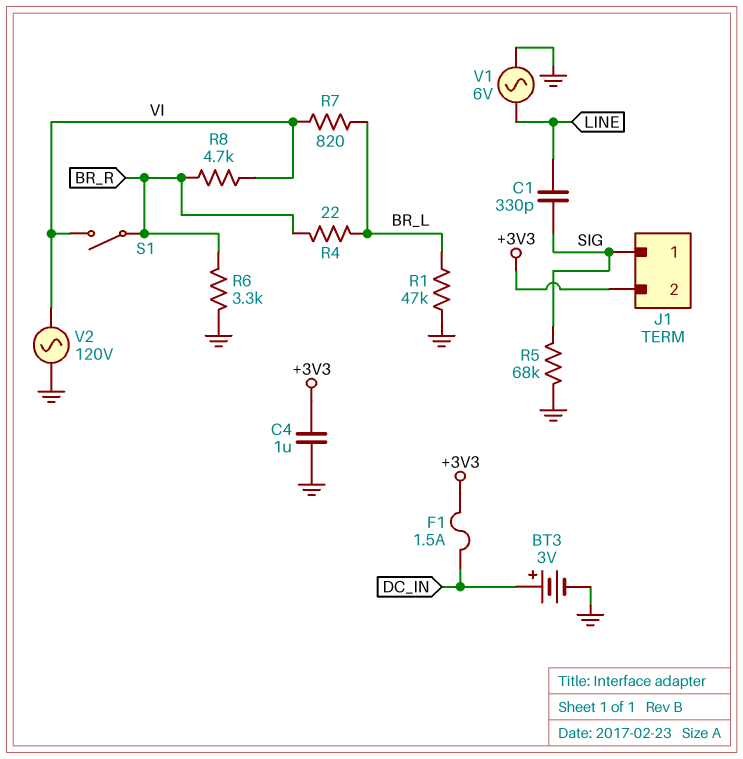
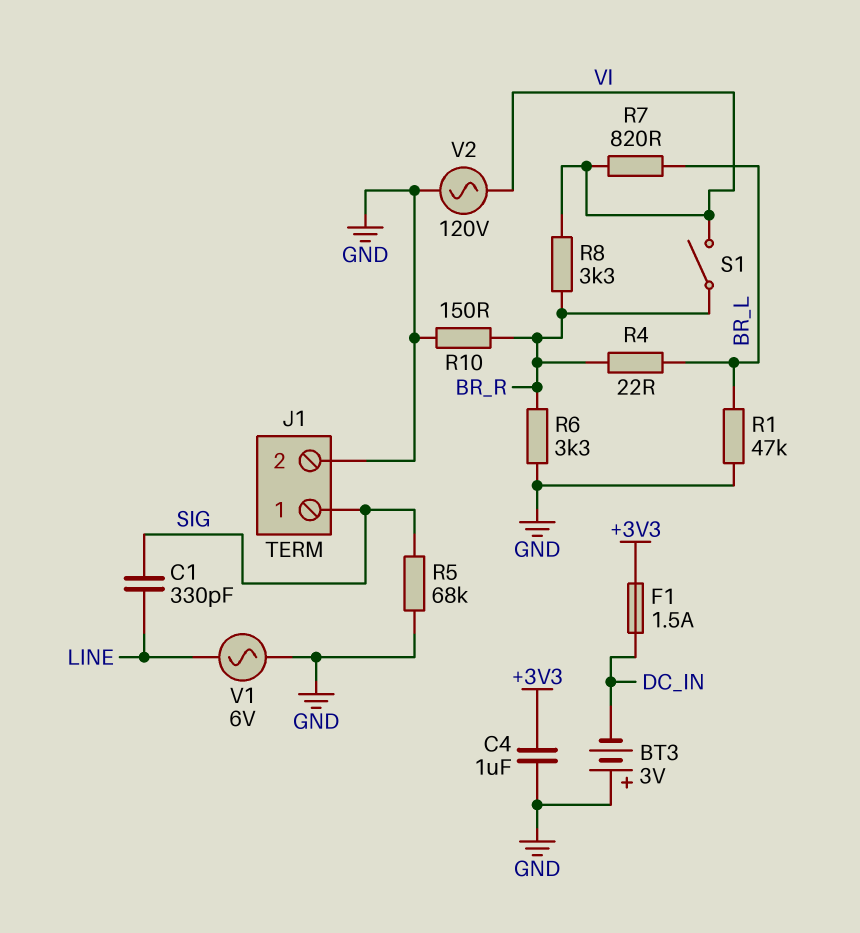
BT3: 3V (plus DC_IN, minus GND) -> 3V (plus GND, minus DC_IN)
J1 pin 2: +3V3 -> GND
R8: 4.7k (BR_R, VI) -> 3.3k (BR_R, VI)
R10: none -> 150 (BR_R, GND)

